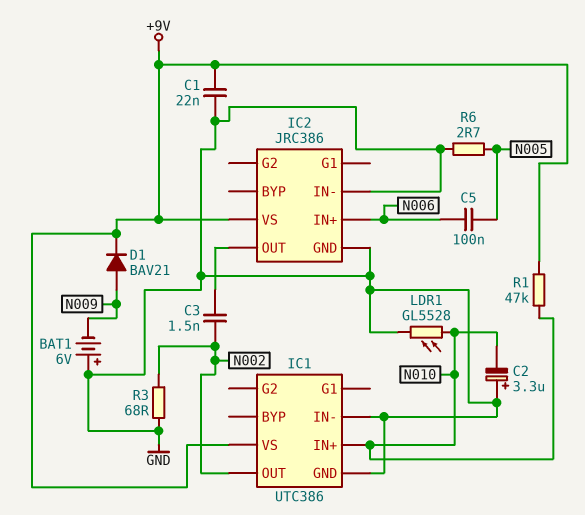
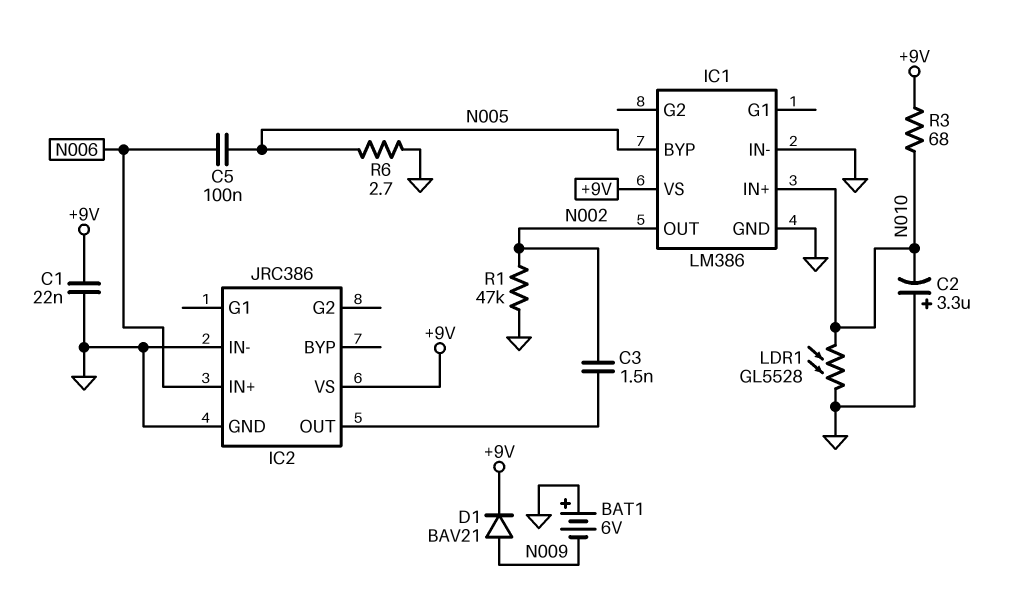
IC1: UTC386 -> LM386
IC1 pin BYP: none -> N005
R1: 47k (+9V, N010) -> 47k (GND, N002)
R3: 68 (GND, N002) -> 68 (+9V, N010)

